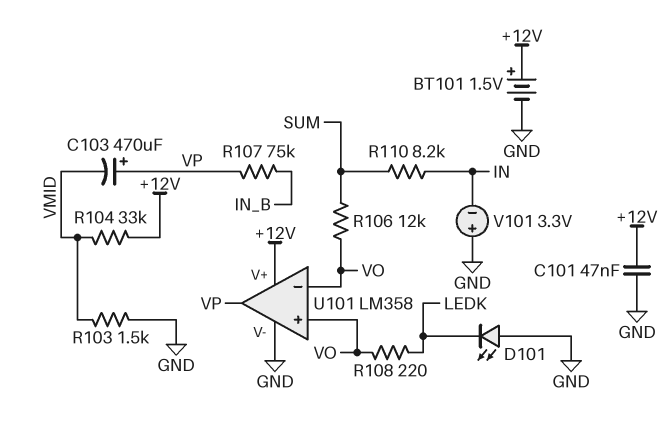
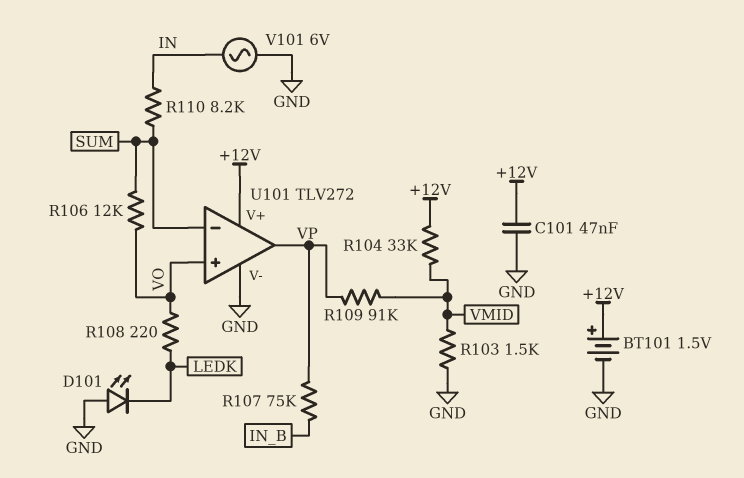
C103: 470uF (plus VP, minus VMID) -> none
R109: none -> 91k (VMID, VP)
U101: LM358 -> TLV272
U101 pin in-: VO -> SUM
V101: 3.3V (plus GND, minus IN) -> AC 6V (GND, IN)

